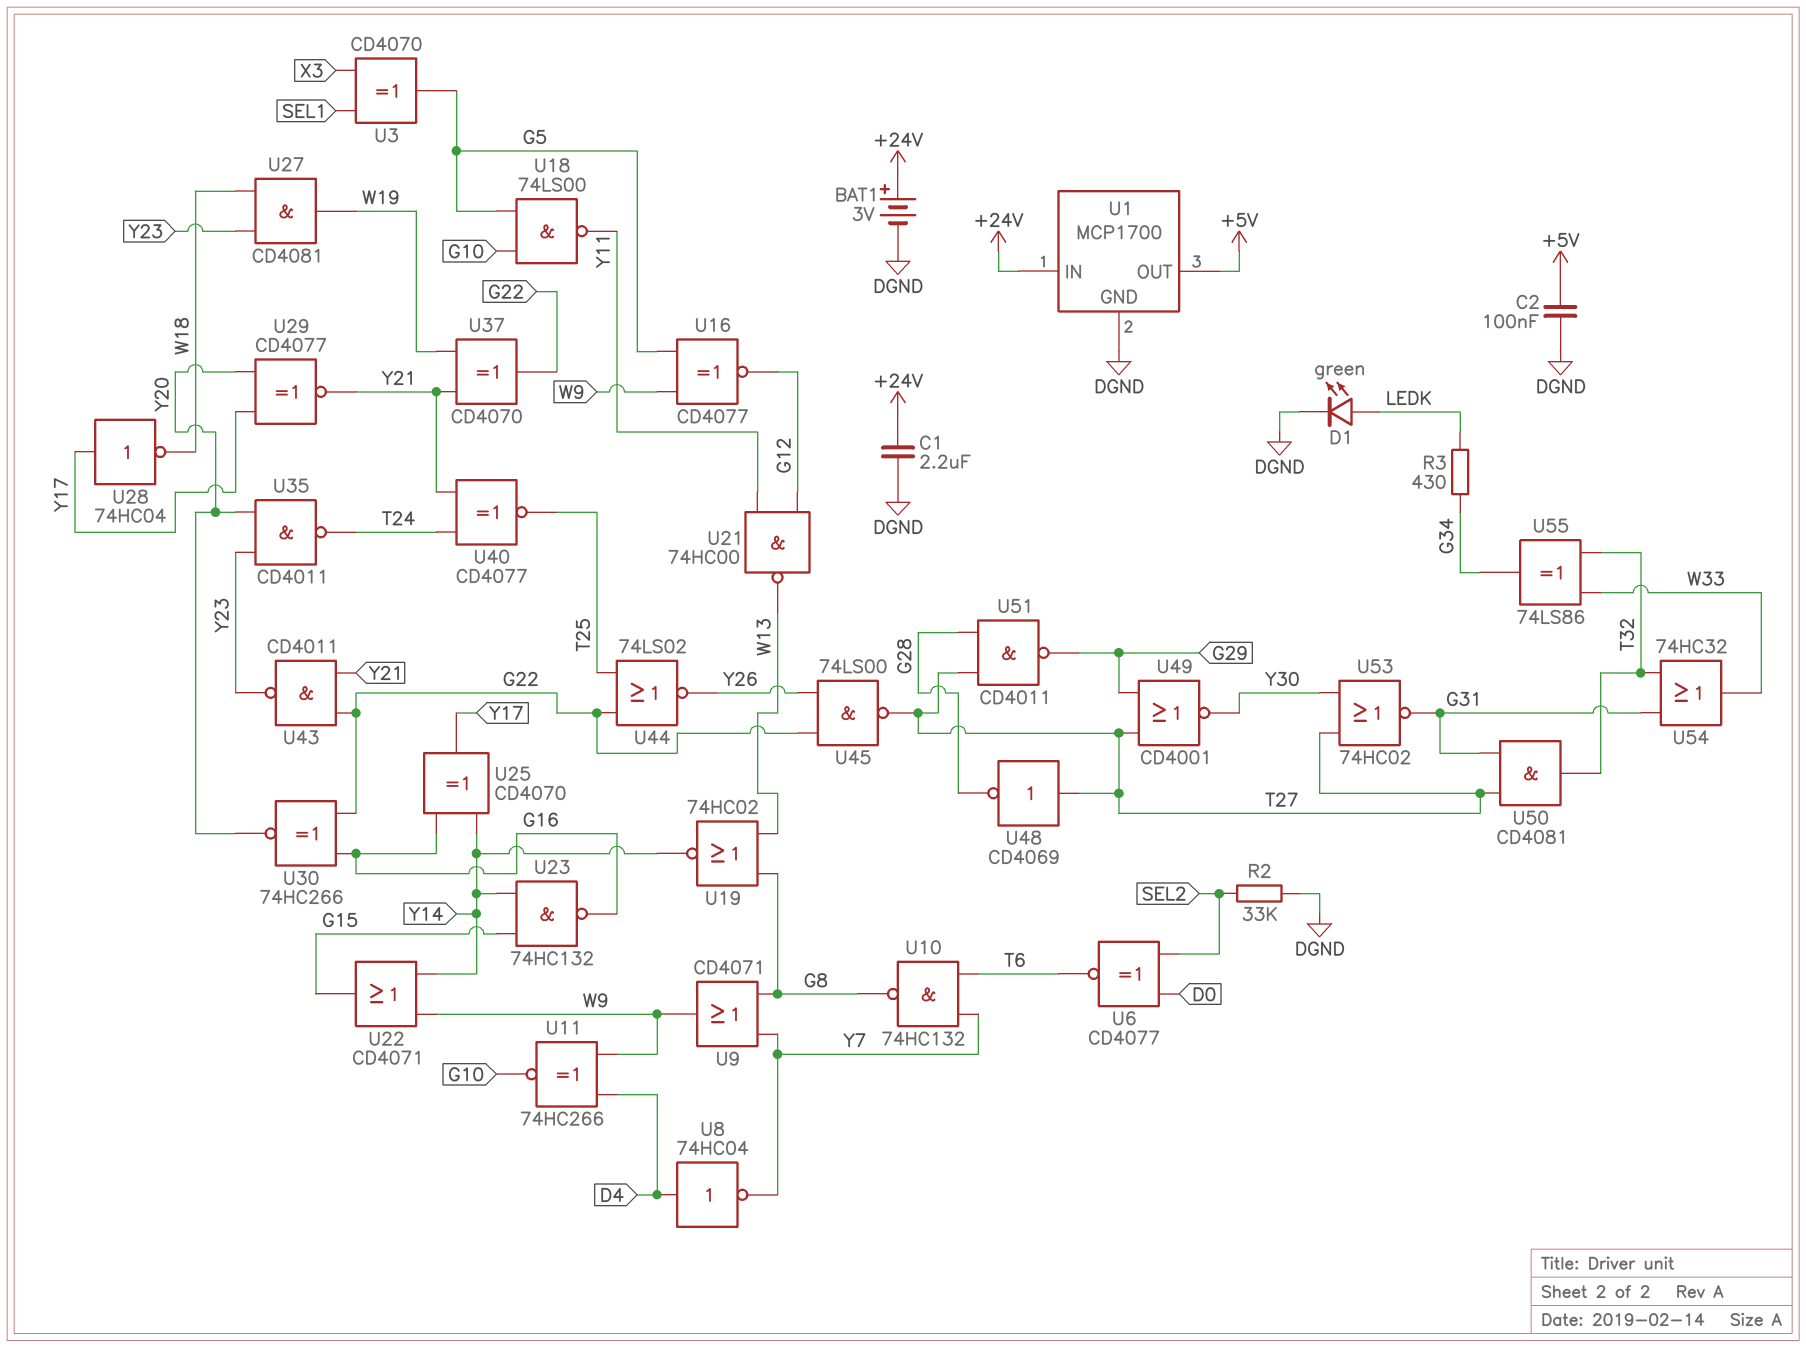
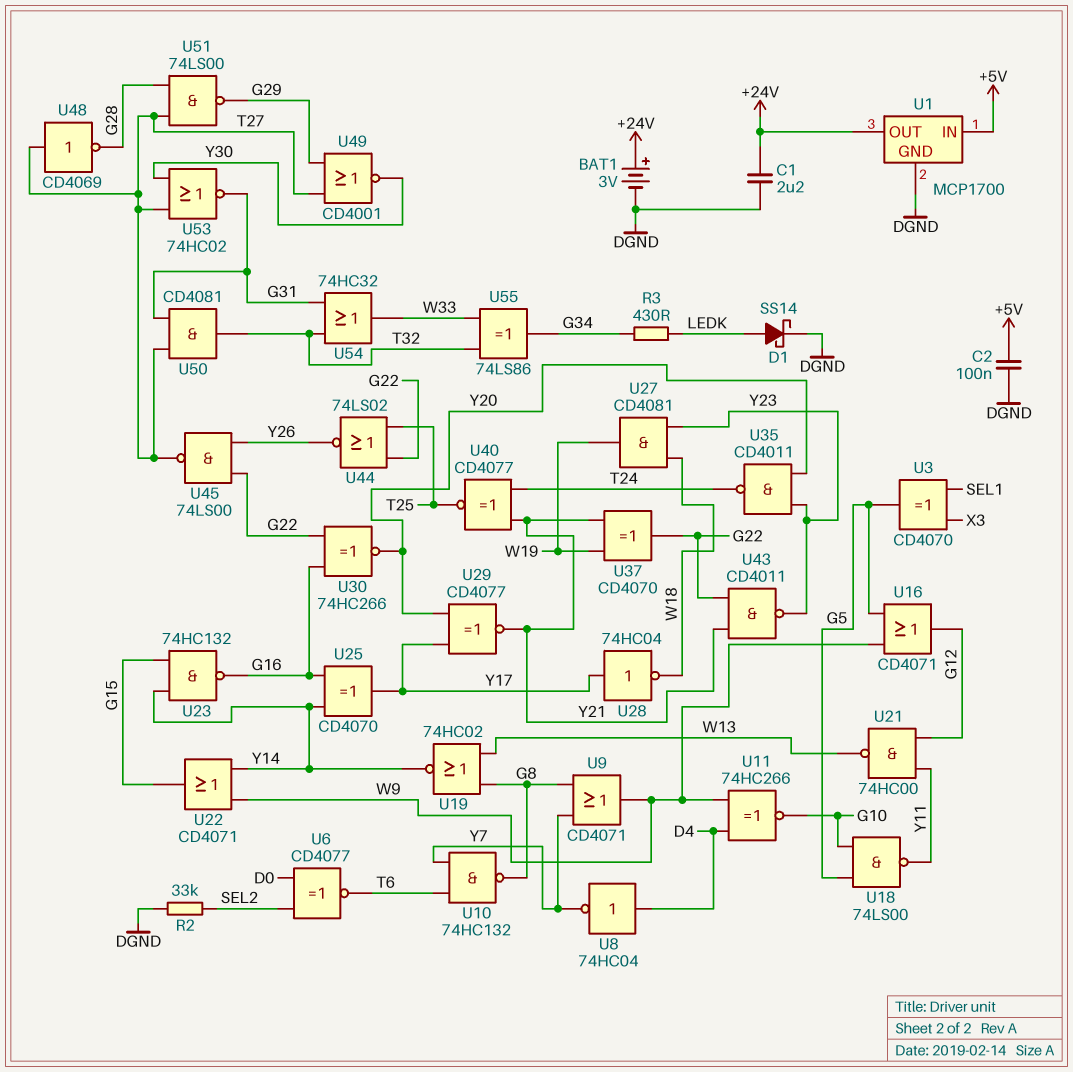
D1: LED green (A LEDK, K DGND) -> schottky SS14 (A LEDK, K DGND)
U1 pin IN: +24V -> +5V
U1 pin OUT: +5V -> +24V
U16: XNOR CD4077 (in G5, in W9, out G12) -> OR CD4071 (in G5, in W9, out G12)
U51: NAND CD4011 (in G28, in T27, out G29) -> NAND 74LS00 (in G28, in T27, out G29)

